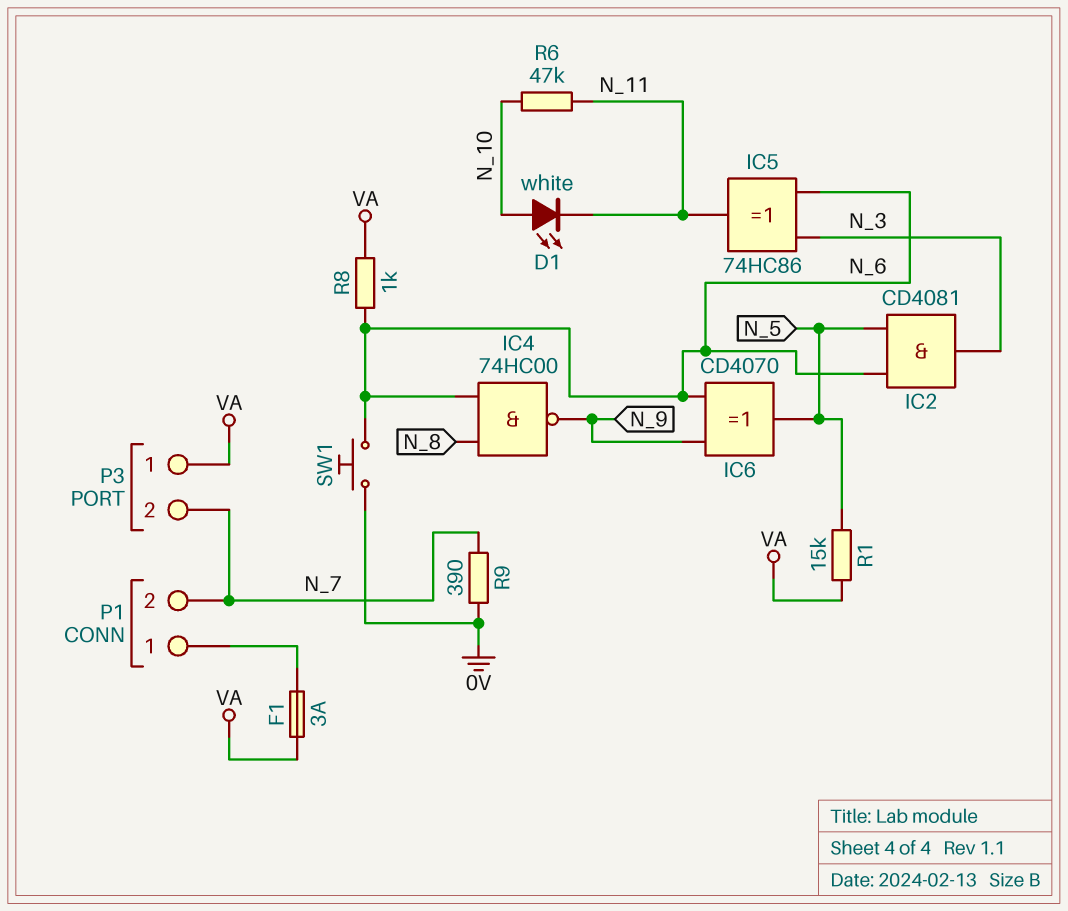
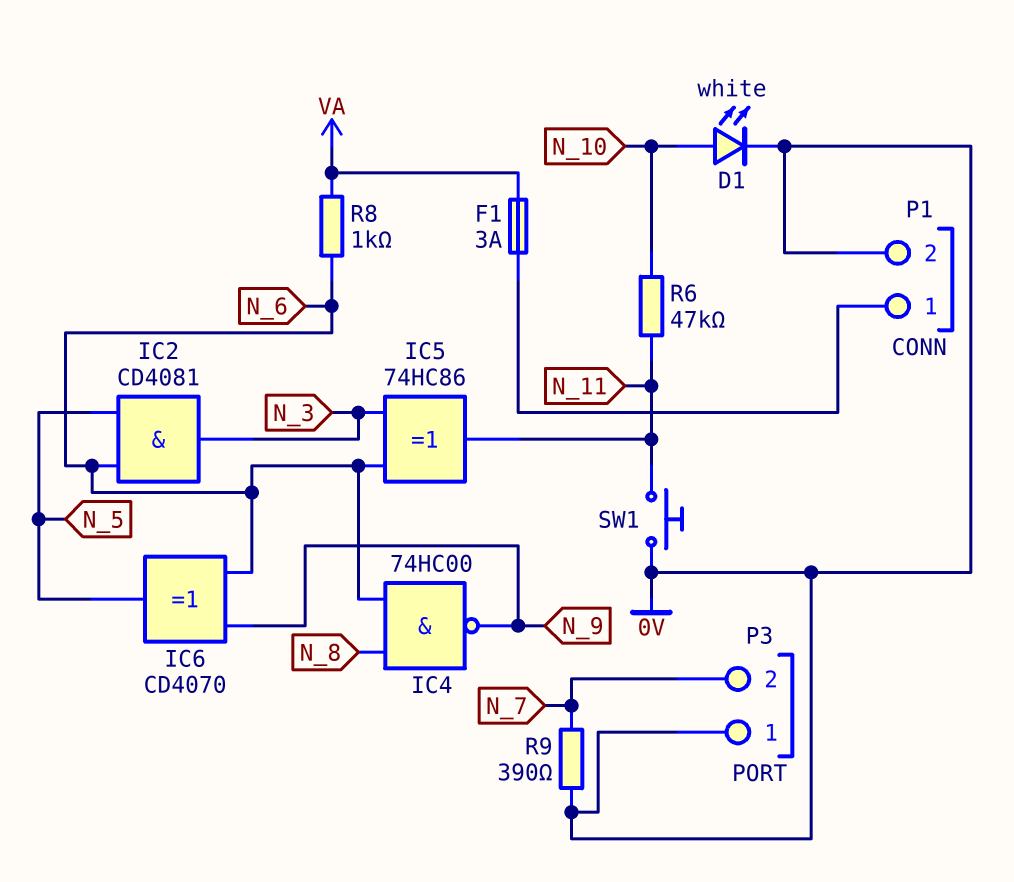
D1: LED white (A N_10, K N_11) -> LED white (A N_10, K 0V)
P1 pin 2: N_7 -> 0V
P3 pin 1: VA -> 0V
R1: 15k (N_5, VA) -> none
SW1: button (0V, N_6) -> button (0V, N_11)

